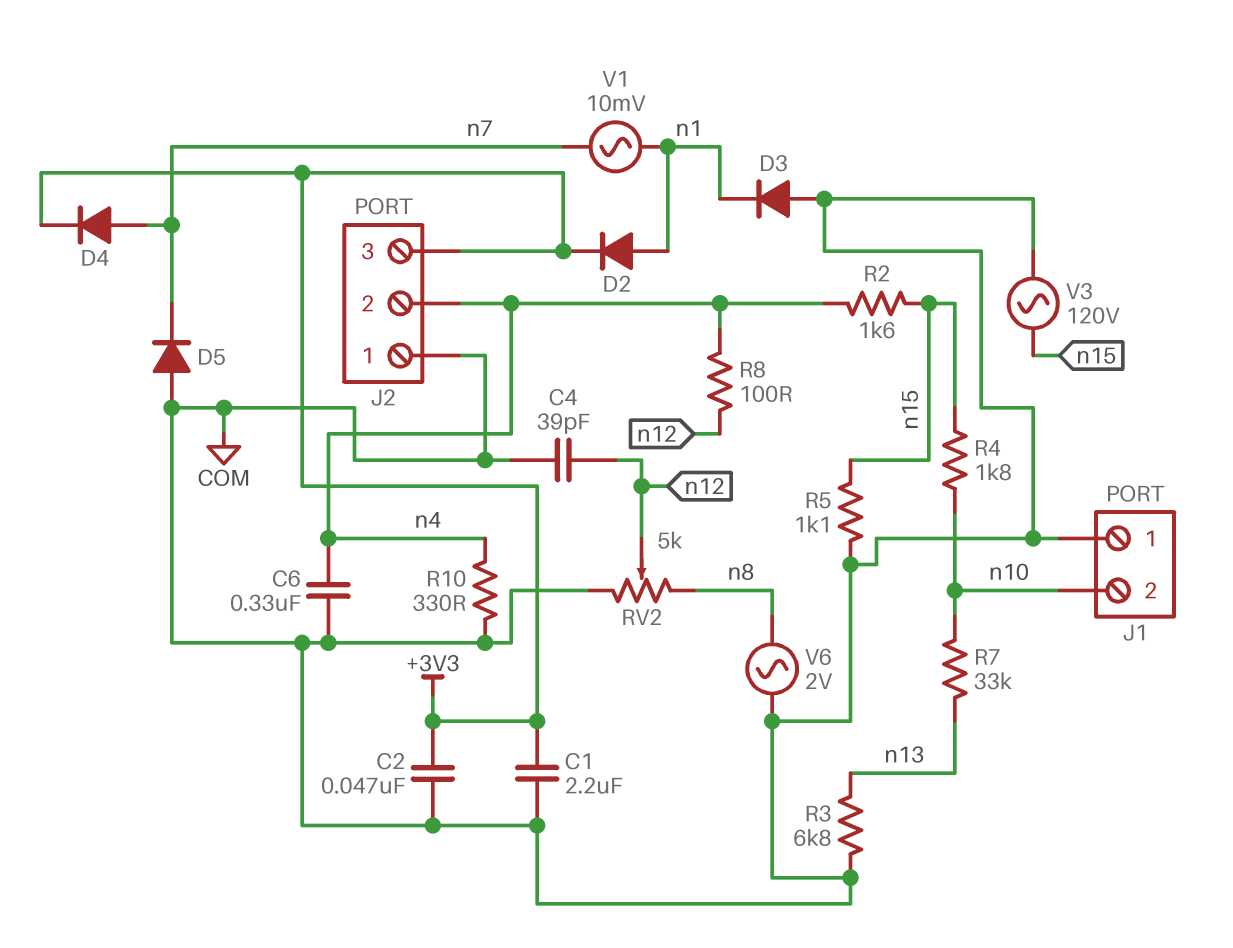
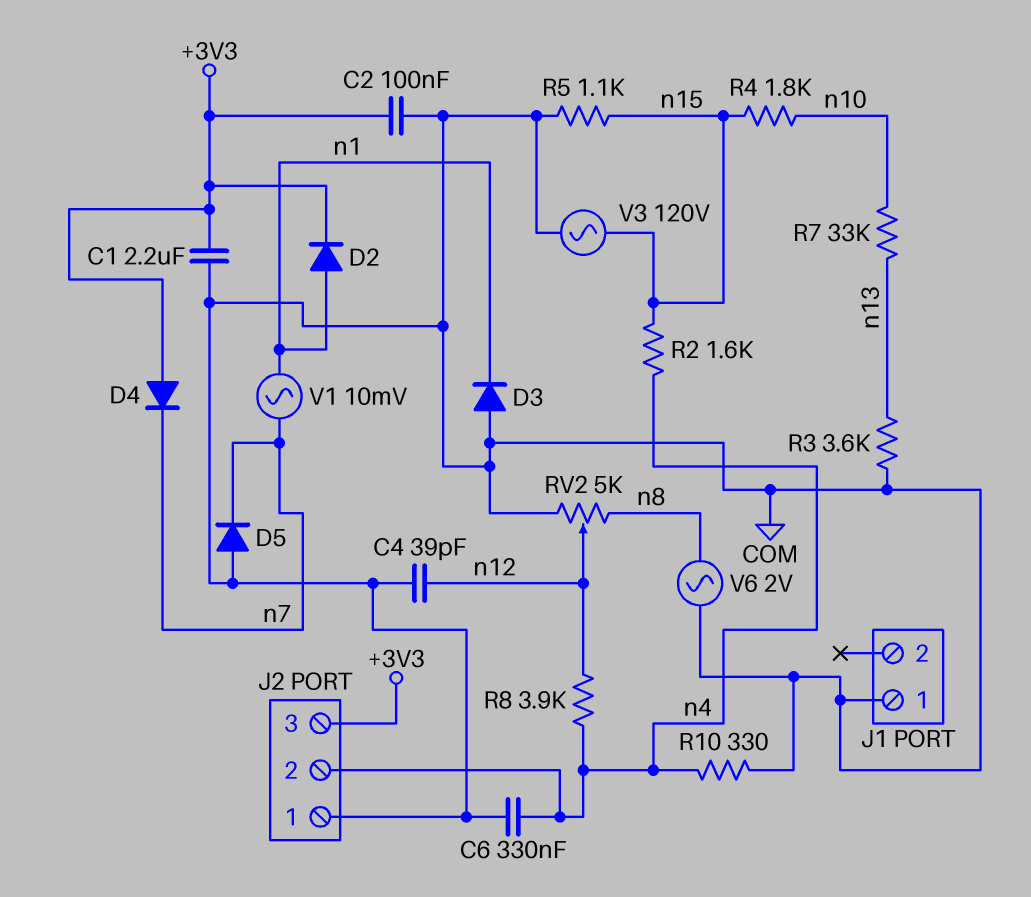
C2: 47nF (+3V3, COM) -> 100nF (+3V3, COM)
D4: diode (A n7, K +3V3) -> diode (A +3V3, K n7)
J1 pin 2: n10 -> none
R3: 6.8k (COM, n13) -> 3.6k (COM, n13)
R8: 100 (n4, n12) -> 3.9k (n4, n12)

